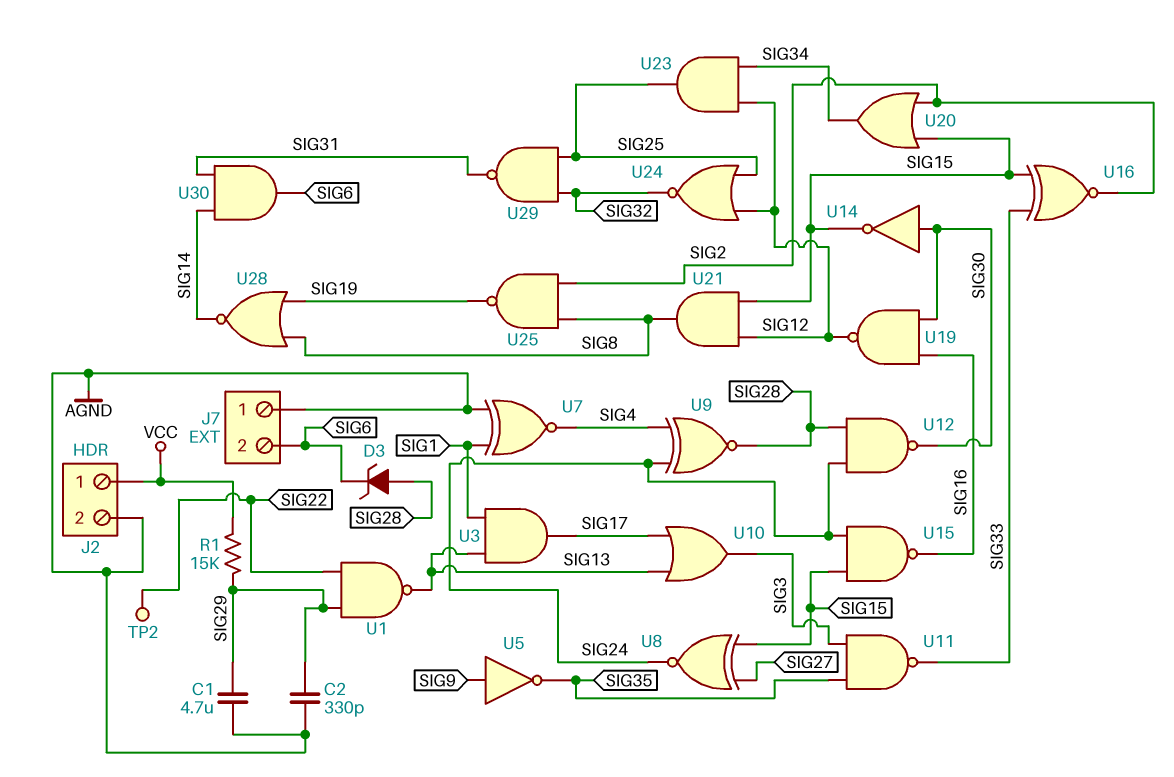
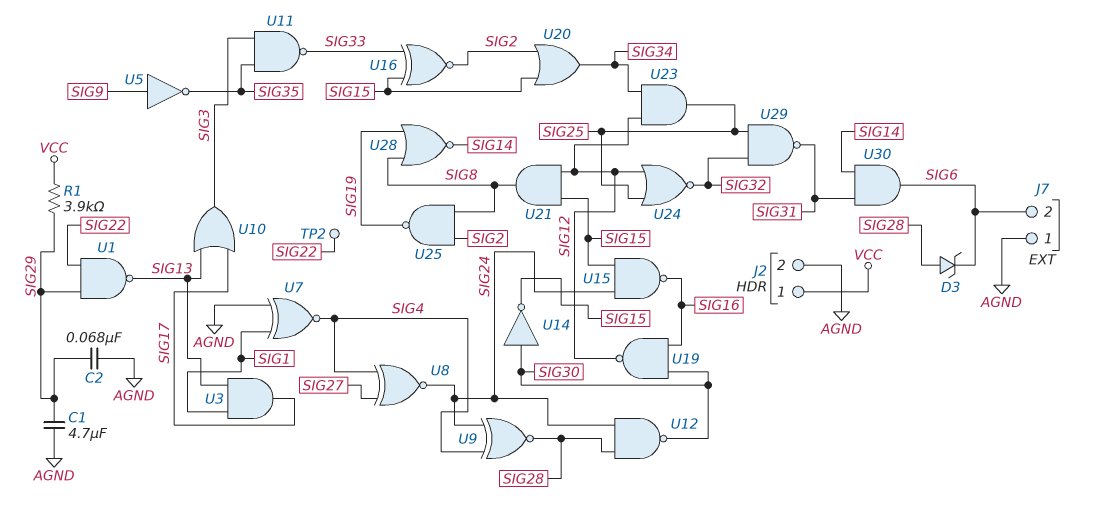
C2: 330pF (AGND, SIG29) -> 68nF (AGND, SIG29)
R1: 15k (SIG29, VCC) -> 3.9k (SIG29, VCC)
U8: XNOR (in SIG15, in SIG27, out SIG24) -> XNOR (in SIG4, in SIG27, out SIG24)

